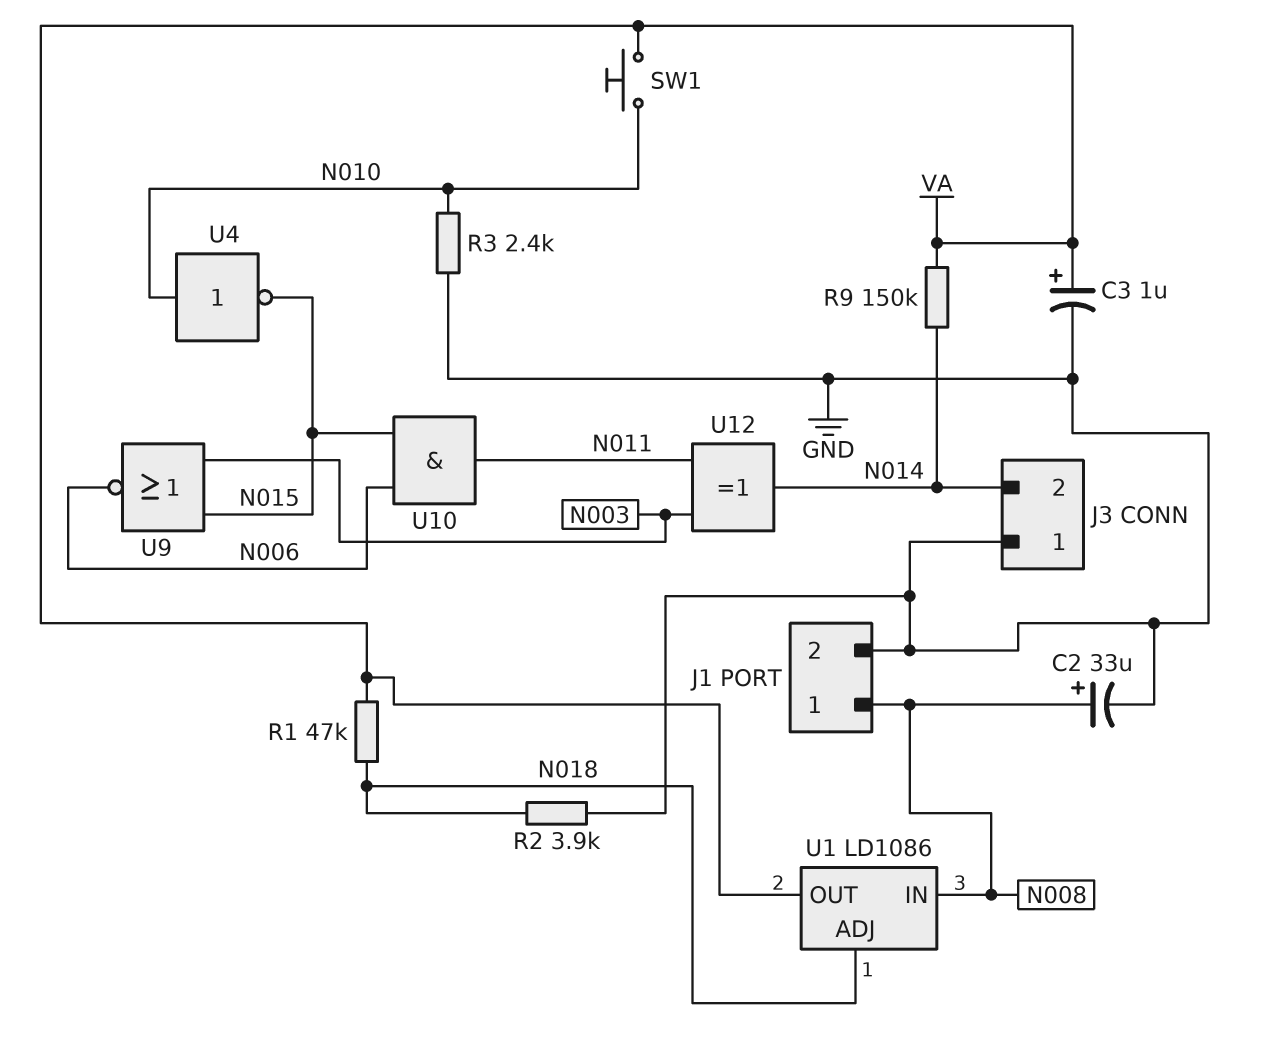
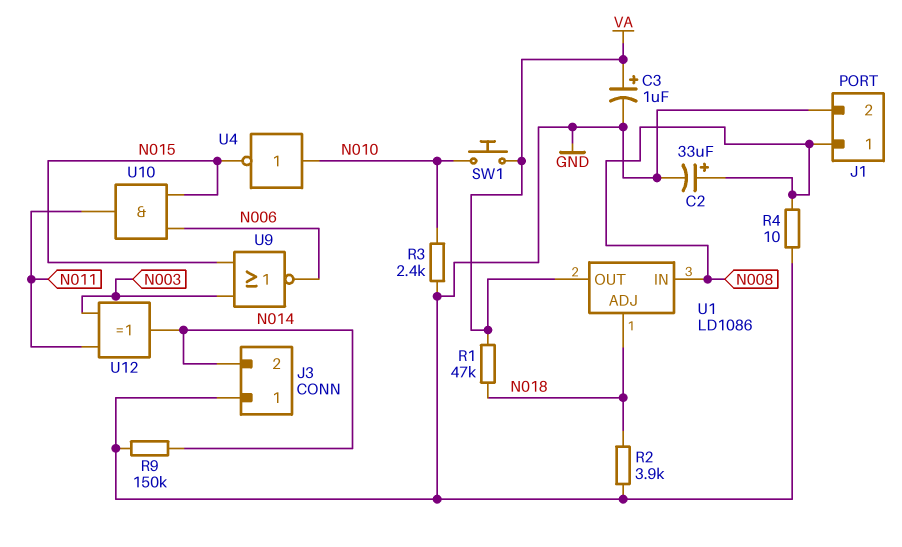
R4: none -> 10 (GND, N008)
R9: 150k (N014, VA) -> 150k (GND, N014)

